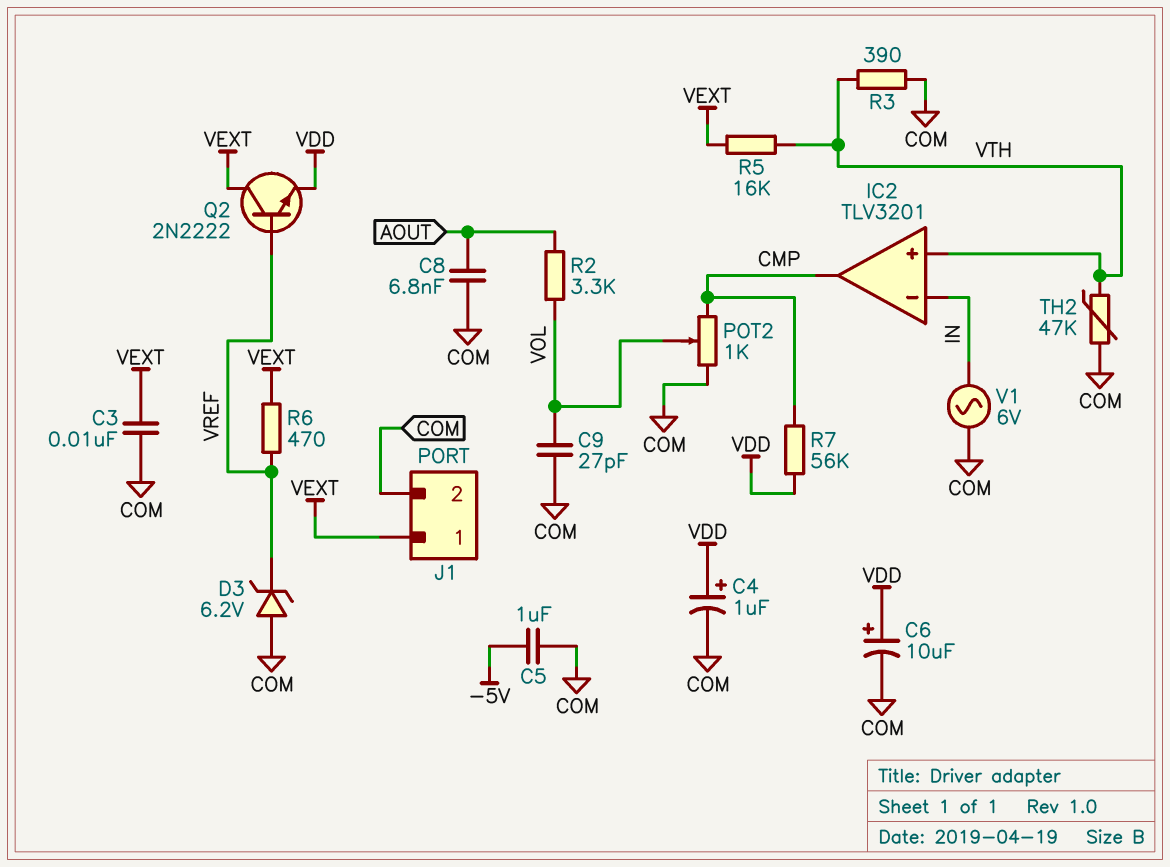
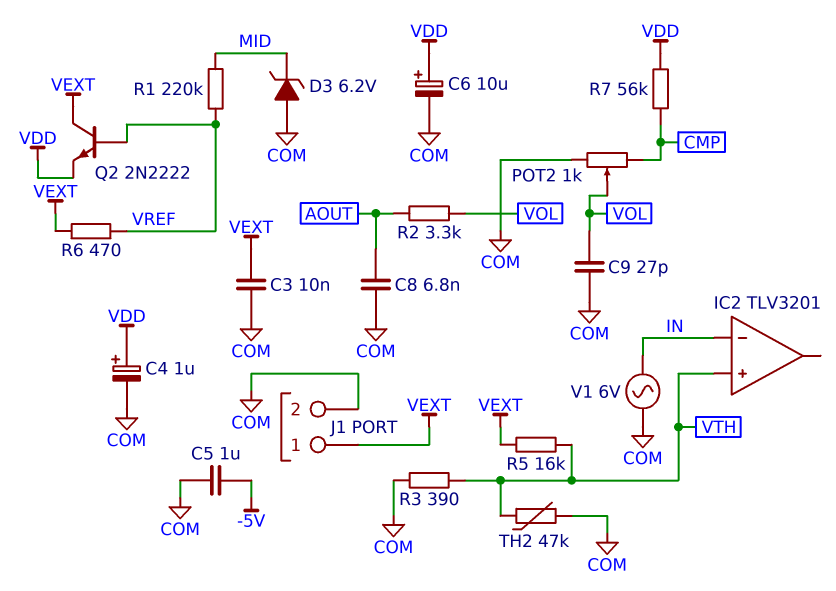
D3: zener 6.2V (A COM, K VREF) -> zener 6.2V (A COM, K MID)
IC2 pin out: CMP -> none
R1: none -> 220k (MID, VREF)

